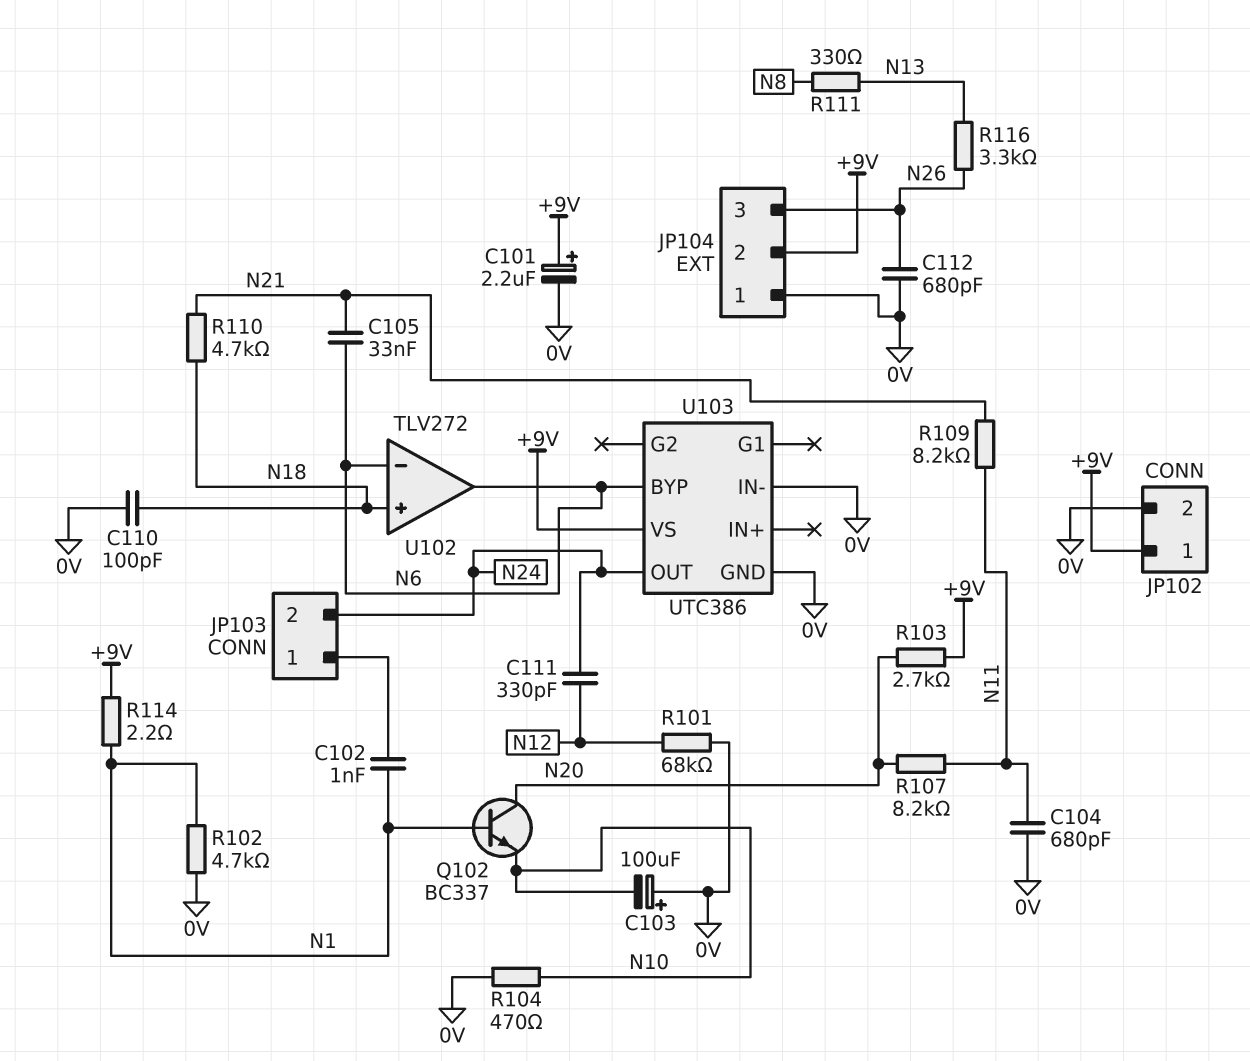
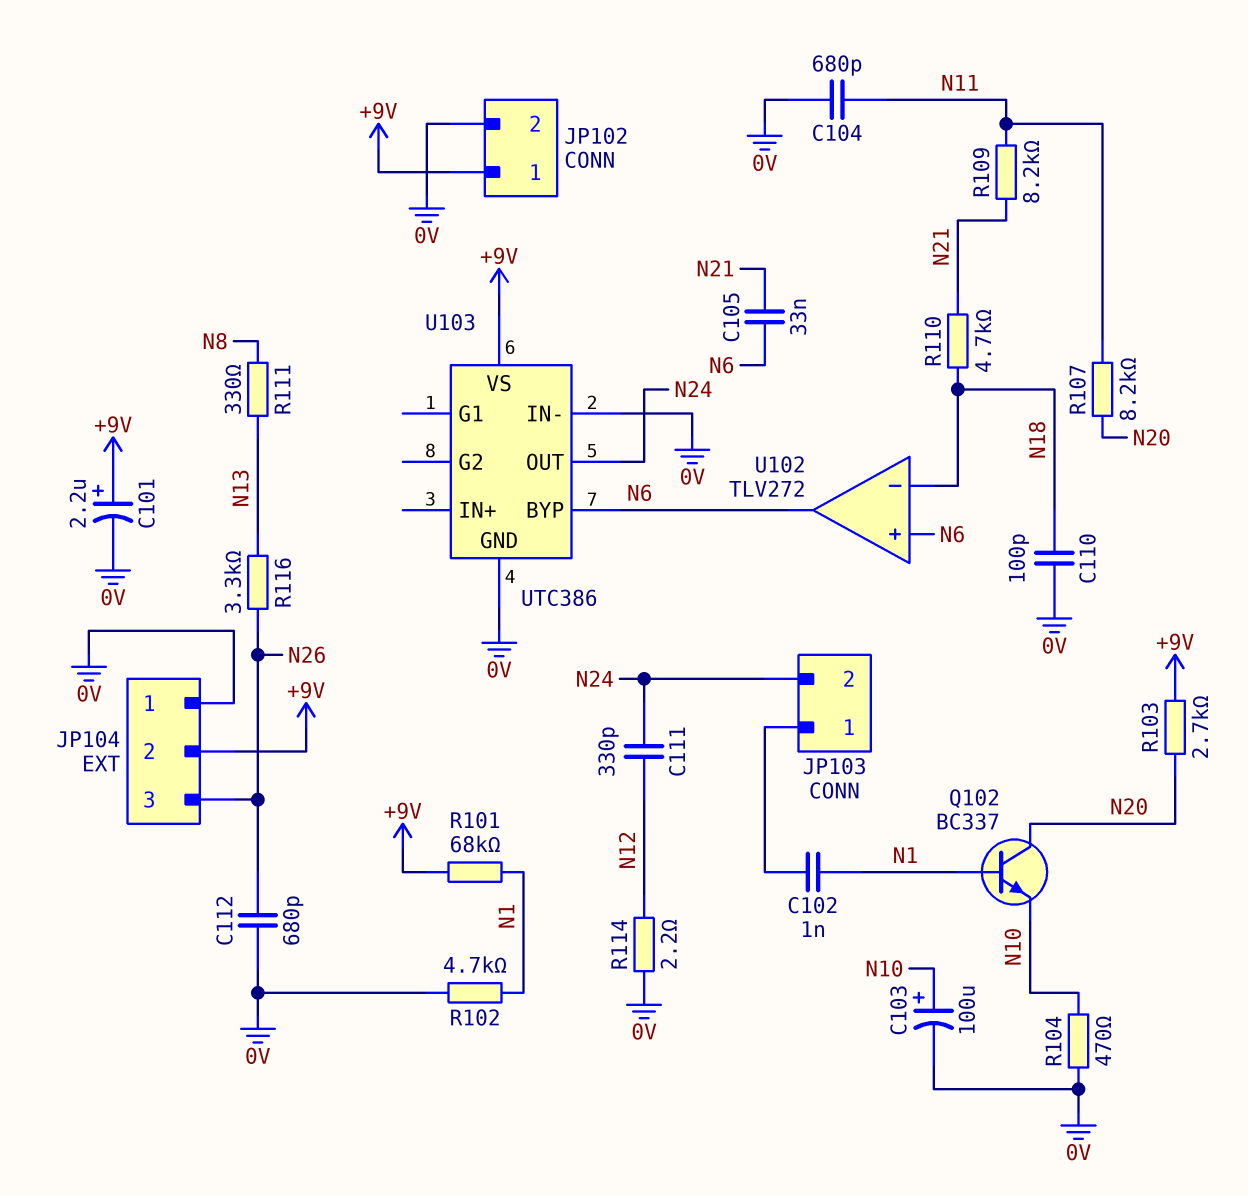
C103: 100uF (plus 0V, minus N10) -> 100uF (plus N10, minus 0V)
R101: 68k (0V, N12) -> 68k (+9V, N1)
R114: 2.2 (+9V, N1) -> 2.2 (0V, N12)
U102 pin in+: N18 -> N6
U102 pin in-: N6 -> N18

